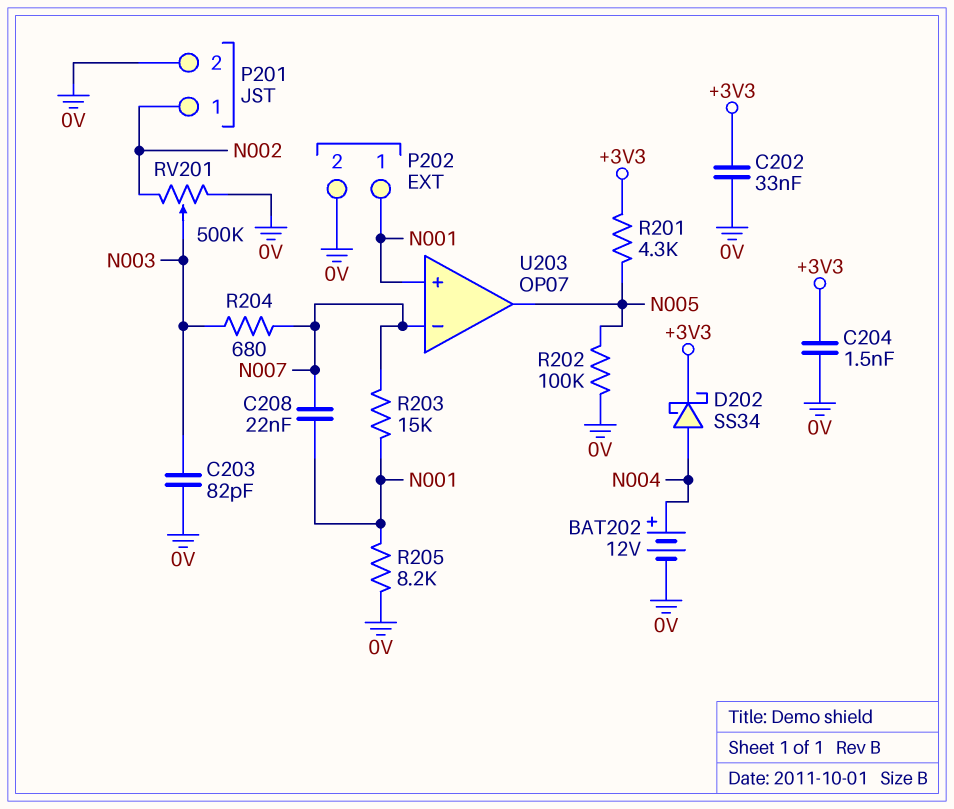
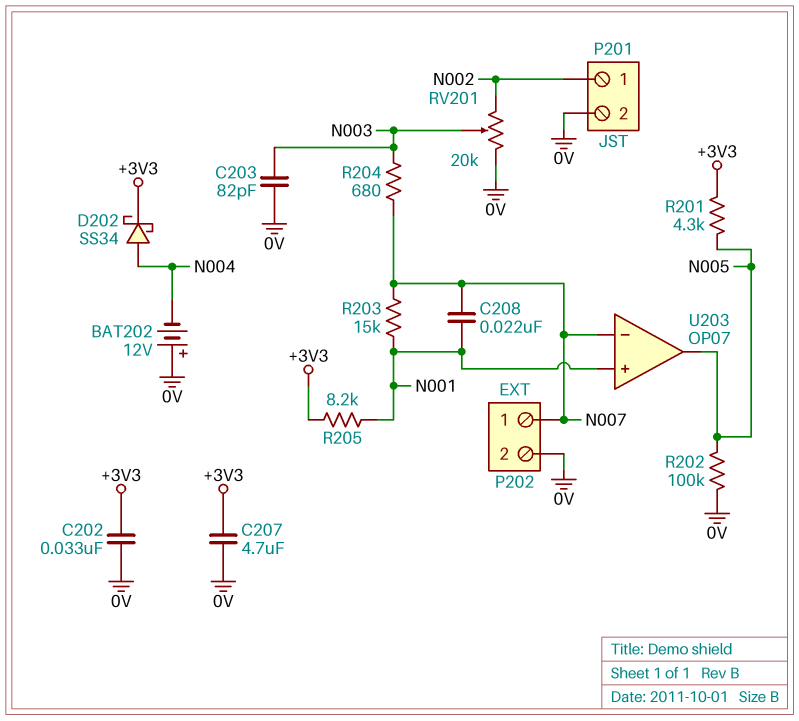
BAT202: 12V (plus N004, minus 0V) -> 12V (plus 0V, minus N004)
C204: 1.5nF (+3V3, 0V) -> none
C207: none -> 4.7uF (+3V3, 0V)
P202 pin 1: N001 -> N007
R205: 8.2k (0V, N001) -> 8.2k (+3V3, N001)
RV201: 500k (0V, N002, wiper N003) -> 20k (0V, N002, wiper N003)

